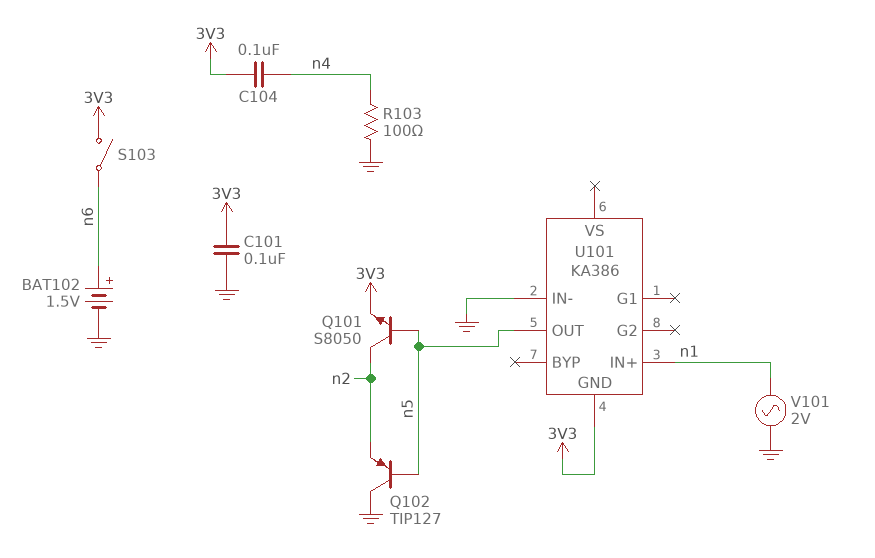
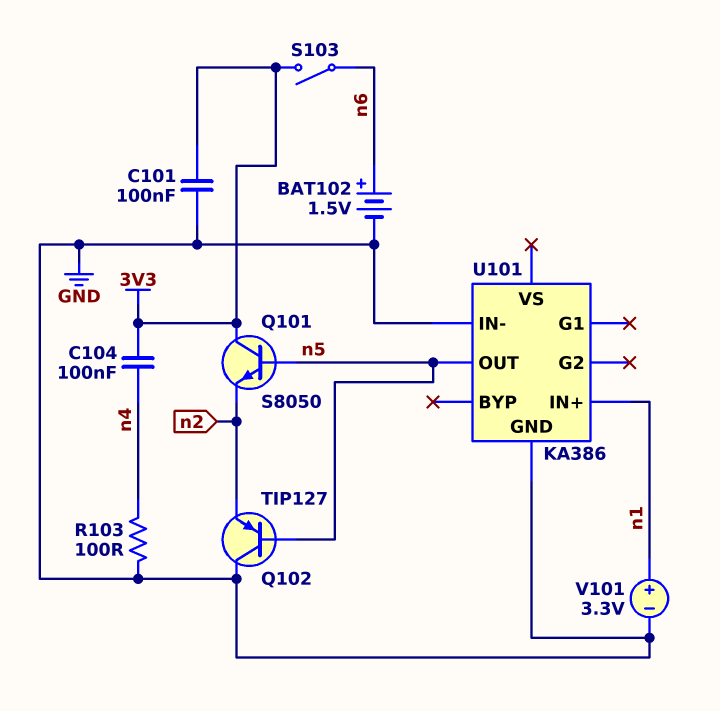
Q101: NPN S8050 (B n5, C n2, E 3V3) -> NPN S8050 (B n5, C 3V3, E n2)
U101 pin GND: 3V3 -> GND
V101: AC 2V (GND, n1) -> 3.3V (plus n1, minus GND)

